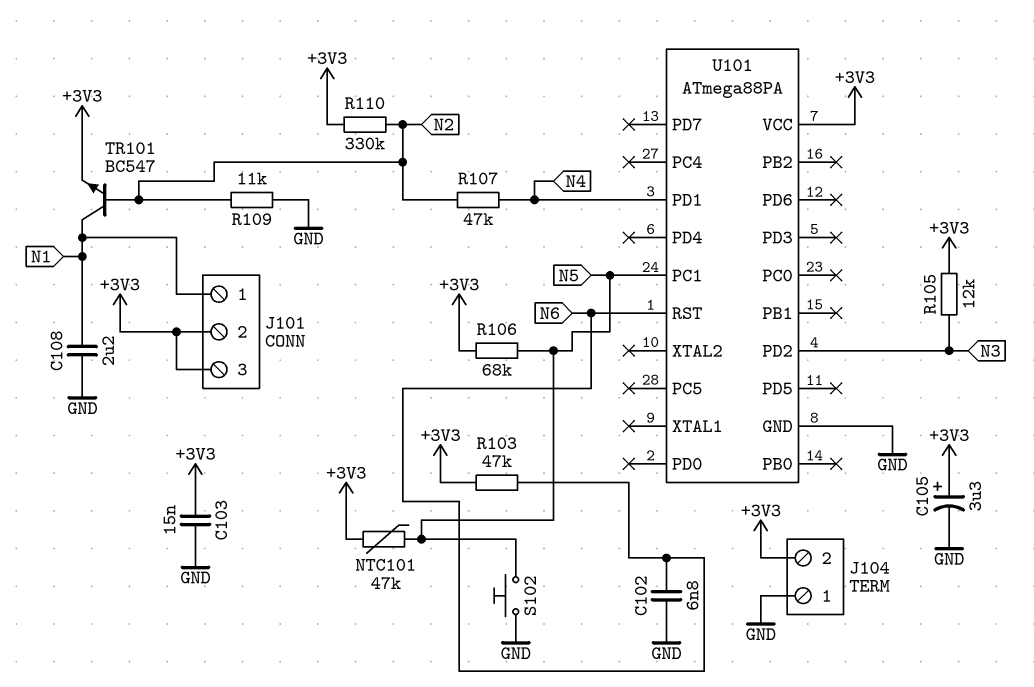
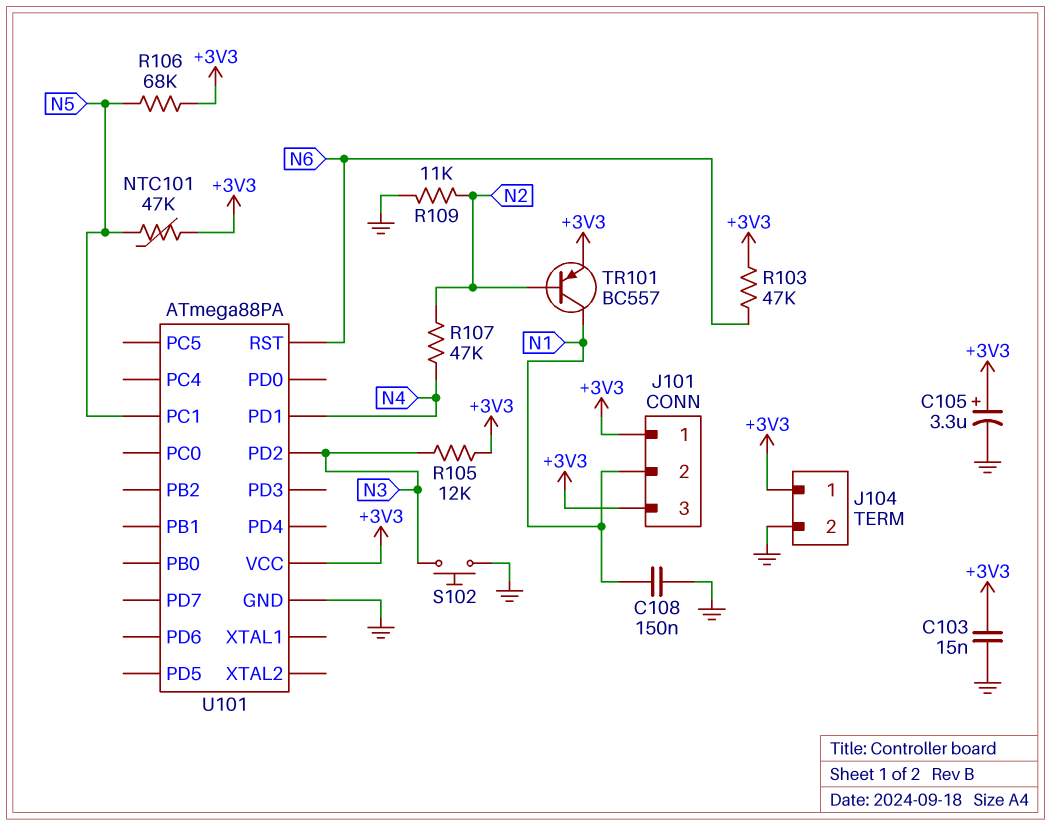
C102: 6.8nF (GND, N6) -> none
C108: 2.2uF (GND, N1) -> 150nF (GND, N1)
J101 pin 1: N1 -> +3V3
J101 pin 2: +3V3 -> N1
J104 pin 1: GND -> +3V3
J104 pin 2: +3V3 -> GND
R110: 330k (+3V3, N2) -> none
S102: button (GND, N5) -> button (GND, N3)
TR101: NPN BC547 (B N2, C N1, E +3V3) -> PNP BC557 (B N2, C N1, E +3V3)

